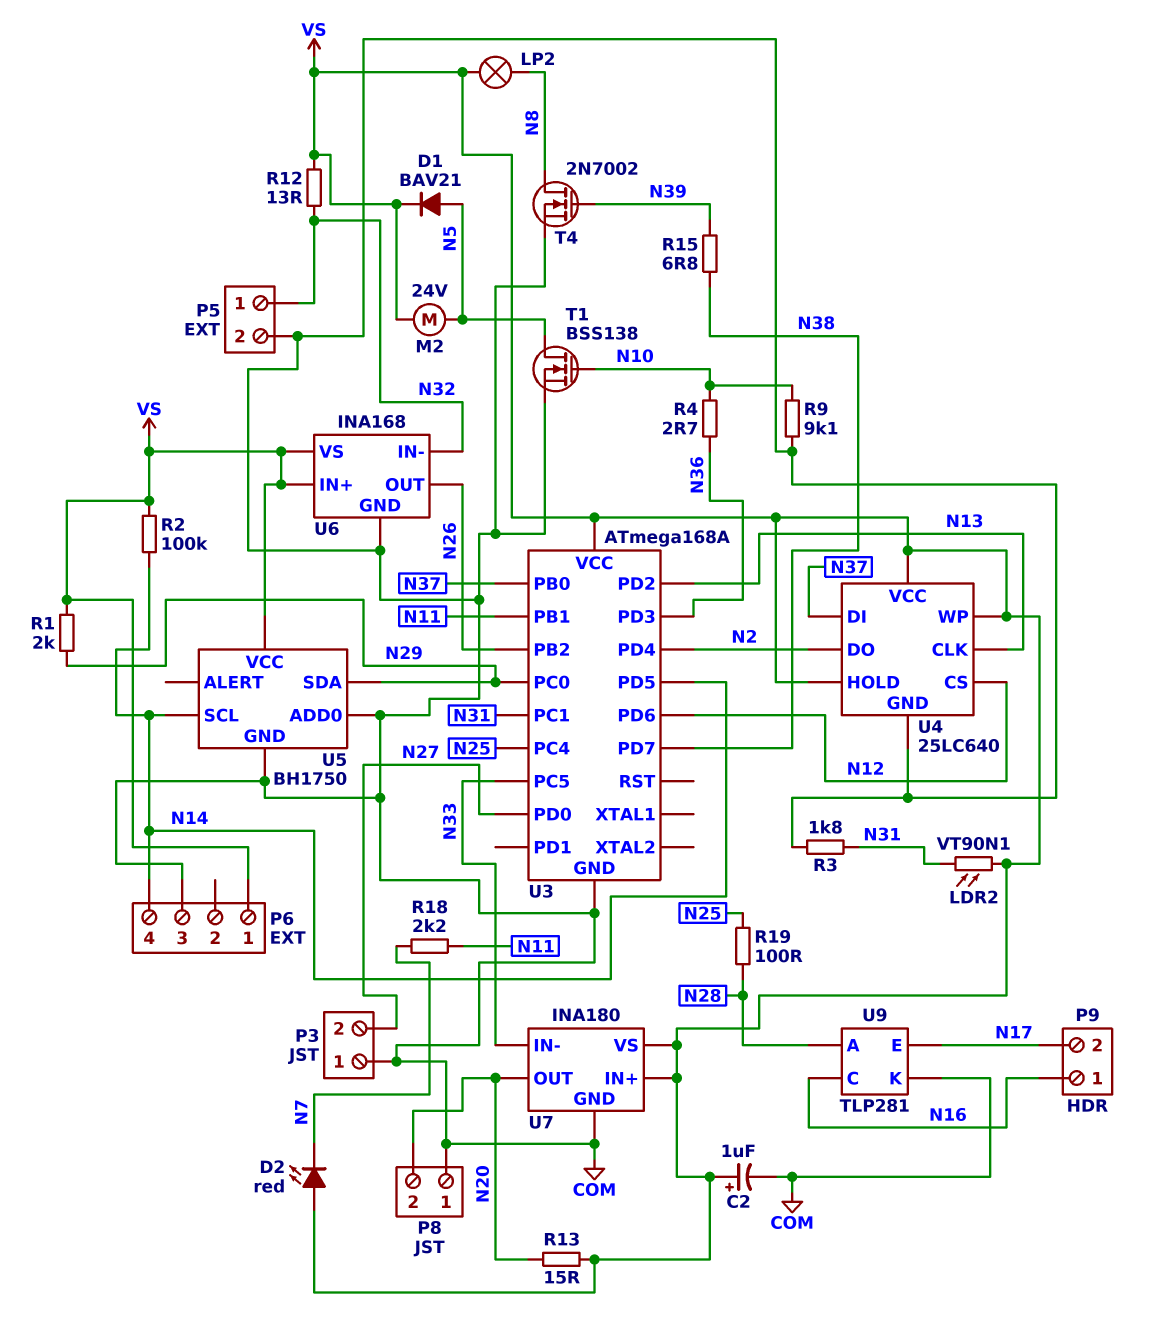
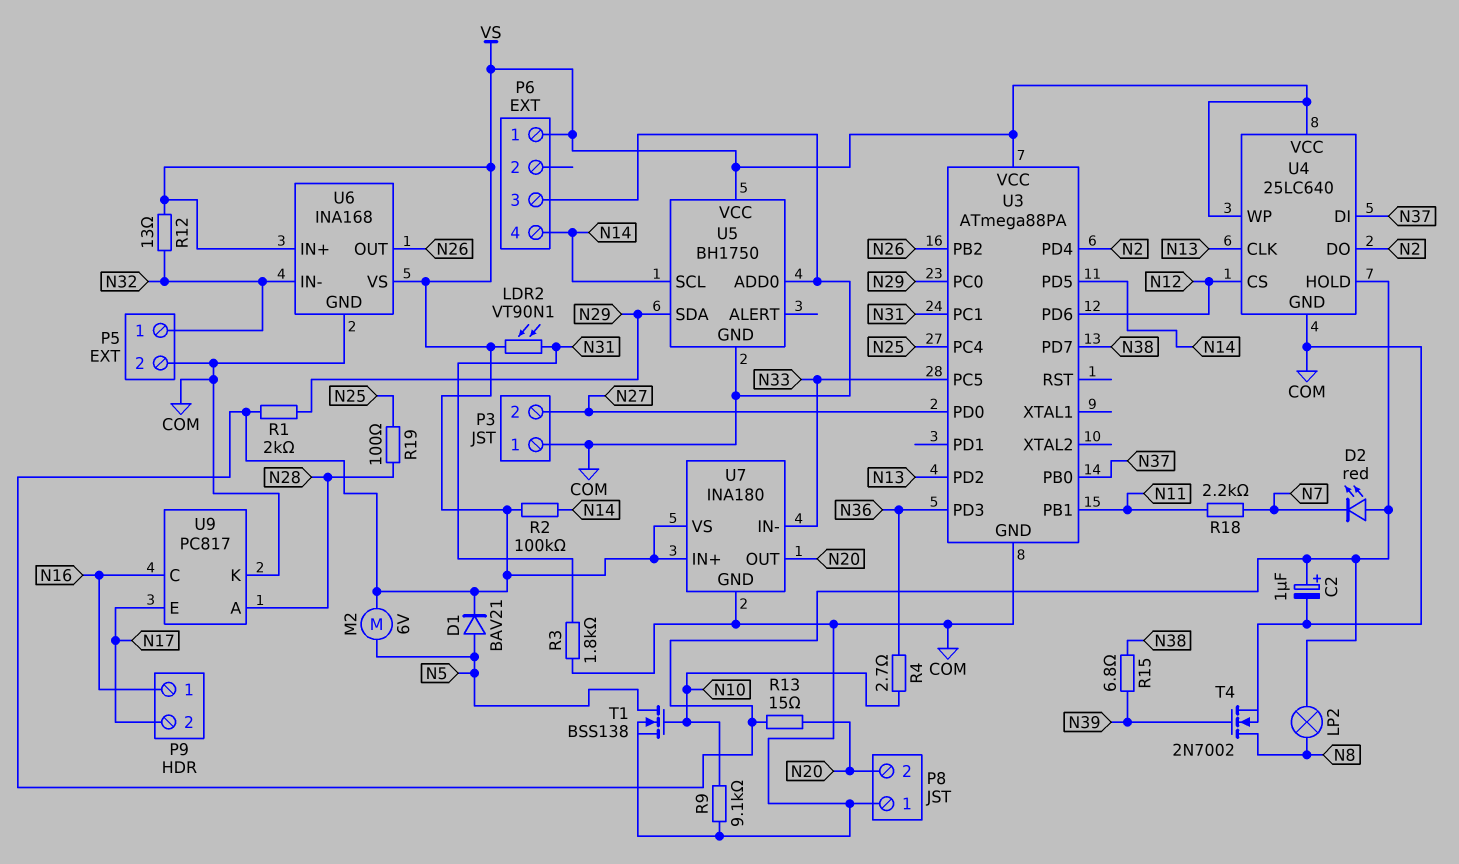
M2: motor 24V (N5, VS) -> motor 6V (N5, VS)
U3: ATmega168A -> ATmega88PA
U9: TLP281 -> PC817

